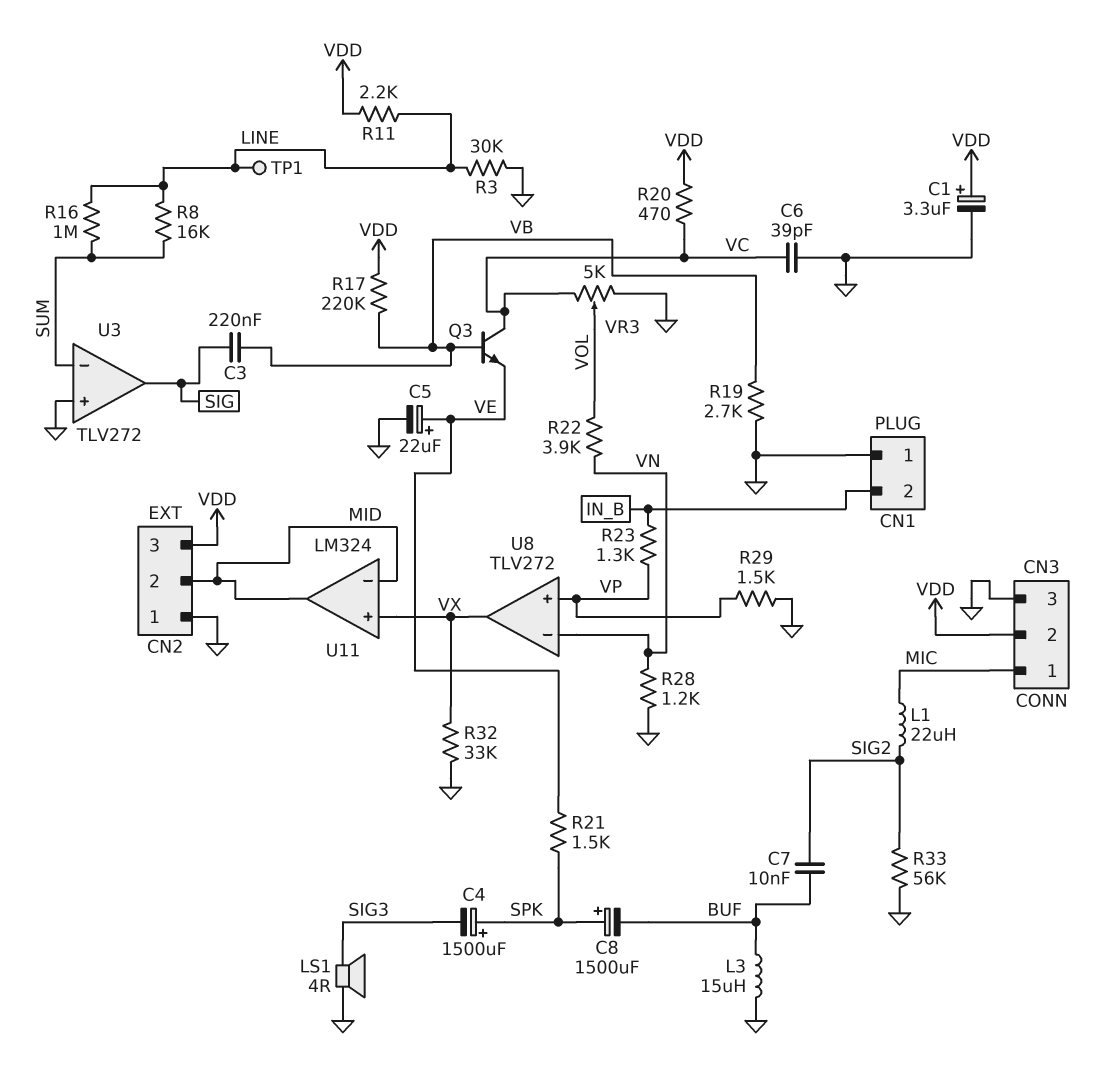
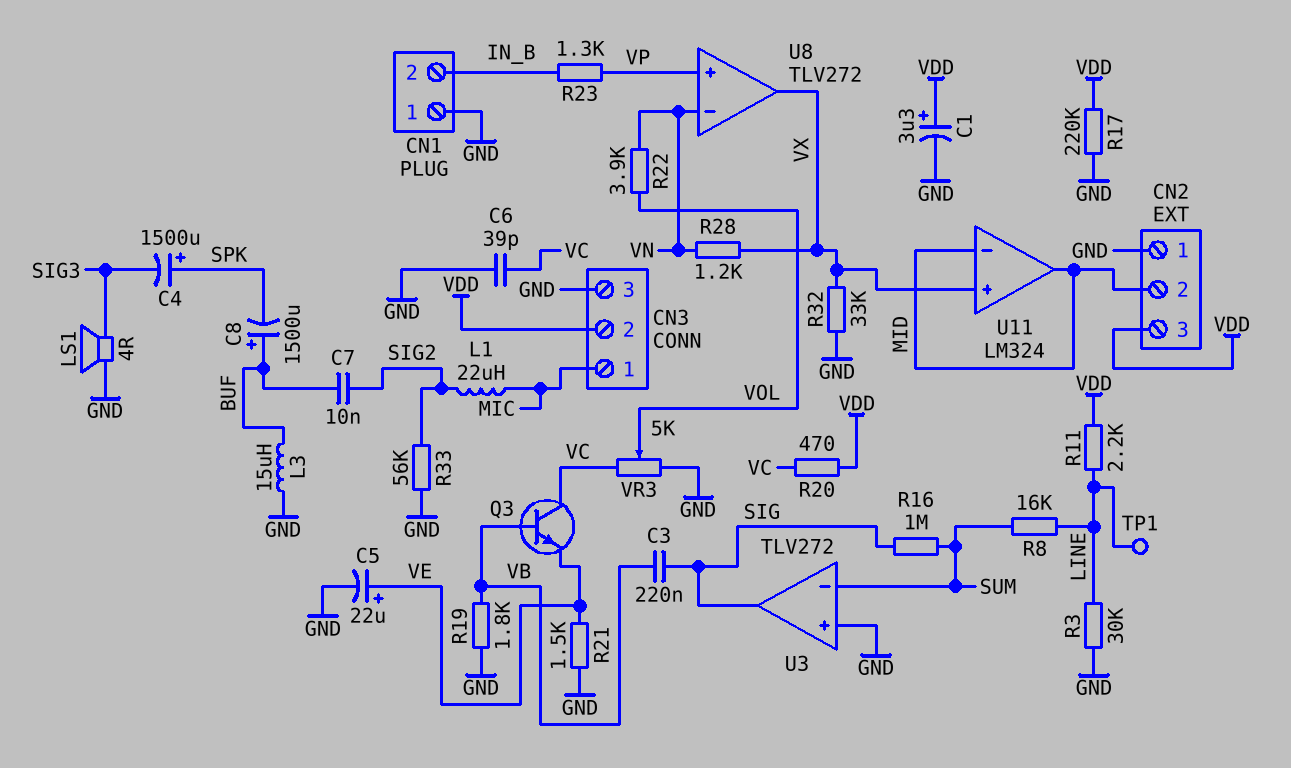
C8: 1500uF (plus SPK, minus BUF) -> 1500uF (plus BUF, minus SPK)
R16: 1M (LINE, SUM) -> 1M (SIG, SUM)
R17: 220k (VB, VDD) -> 220k (GND, VDD)
R19: 2.7k (GND, VB) -> 1.8k (GND, VB)
R21: 1.5k (SPK, VE) -> 1.5k (GND, VE)
R28: 1.2k (GND, VN) -> 1.2k (VN, VX)
R29: 1.5k (GND, VP) -> none

